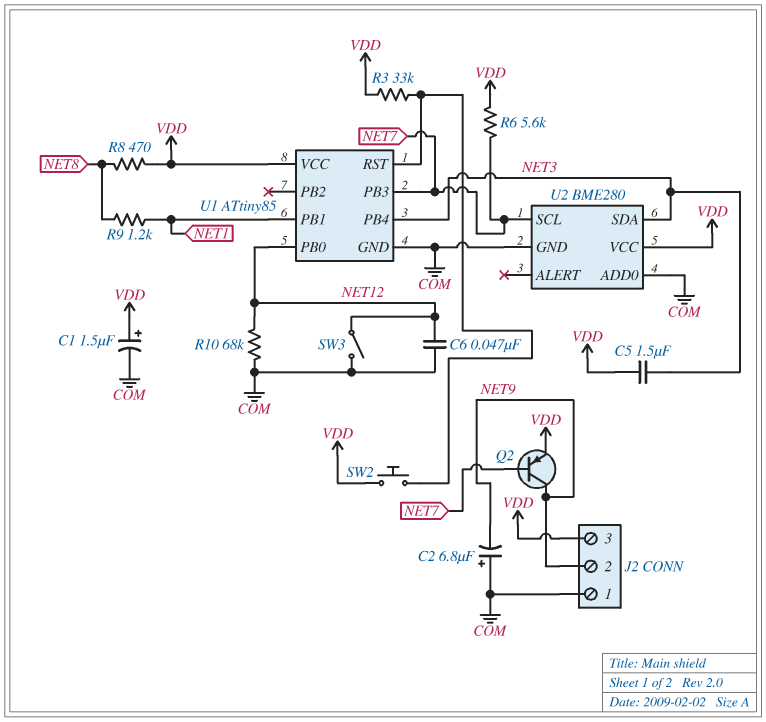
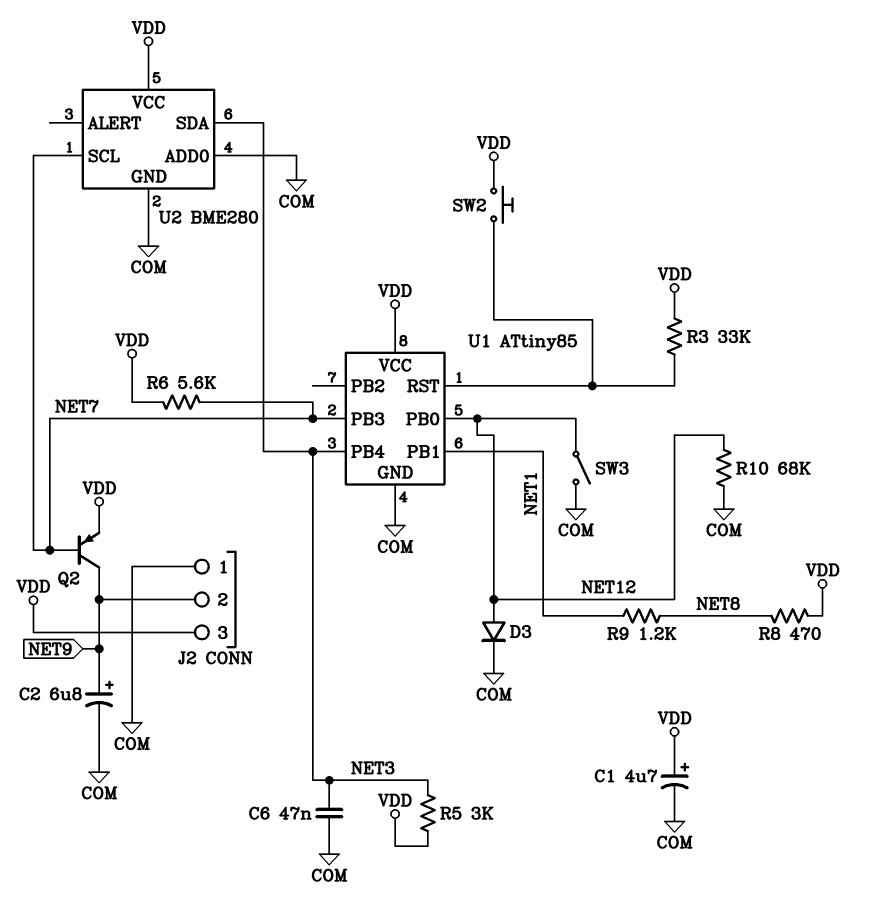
C1: 1.5uF (plus VDD, minus COM) -> 4.7uF (plus VDD, minus COM)
C2: 6.8uF (plus COM, minus NET9) -> 6.8uF (plus NET9, minus COM)
C5: 1.5uF (NET3, VDD) -> none
C6: 47nF (COM, NET12) -> 47nF (COM, NET3)
D3: none -> diode (A NET12, K COM)
R5: none -> 3k (NET3, VDD)

